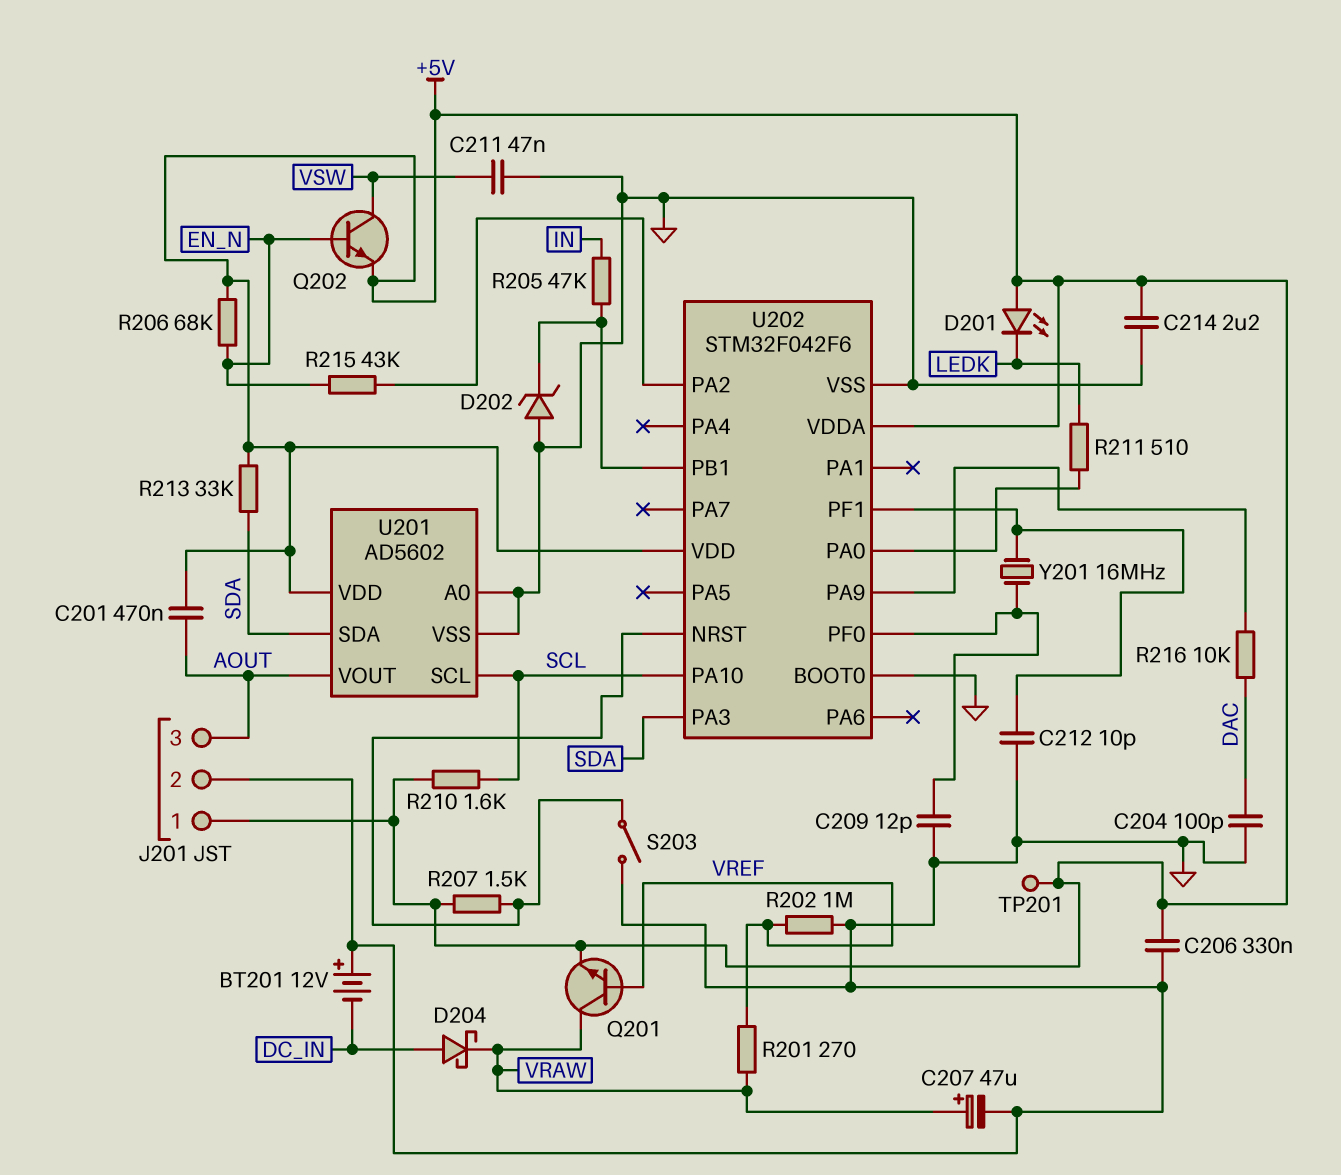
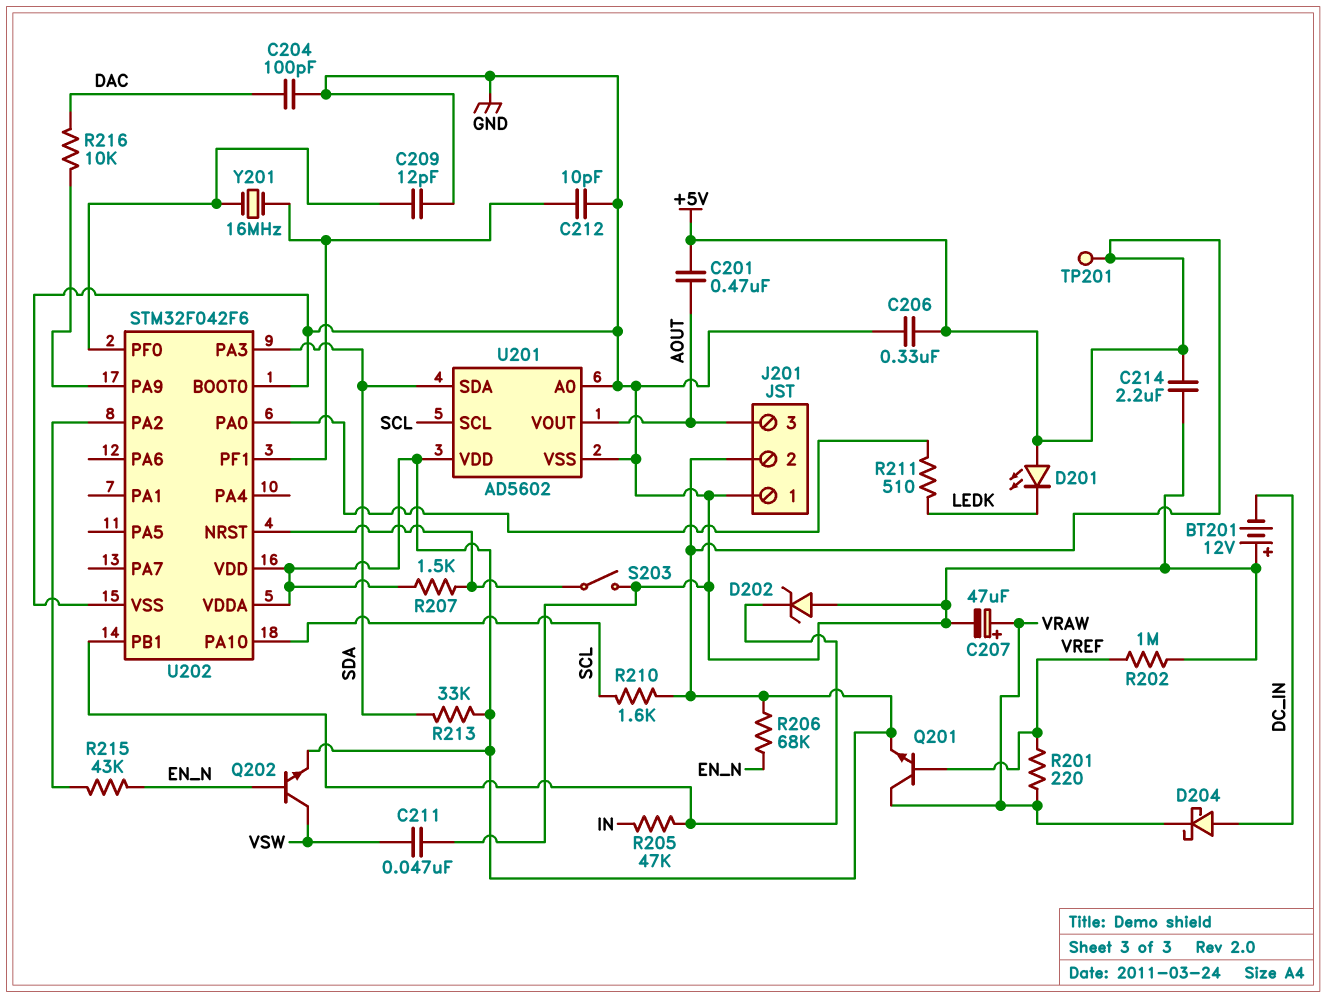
J201 pin 1: +5V -> GND
J201 pin 2: GND -> +5V
R201: 270 (VRAW, VREF) -> 220 (VRAW, VREF)

